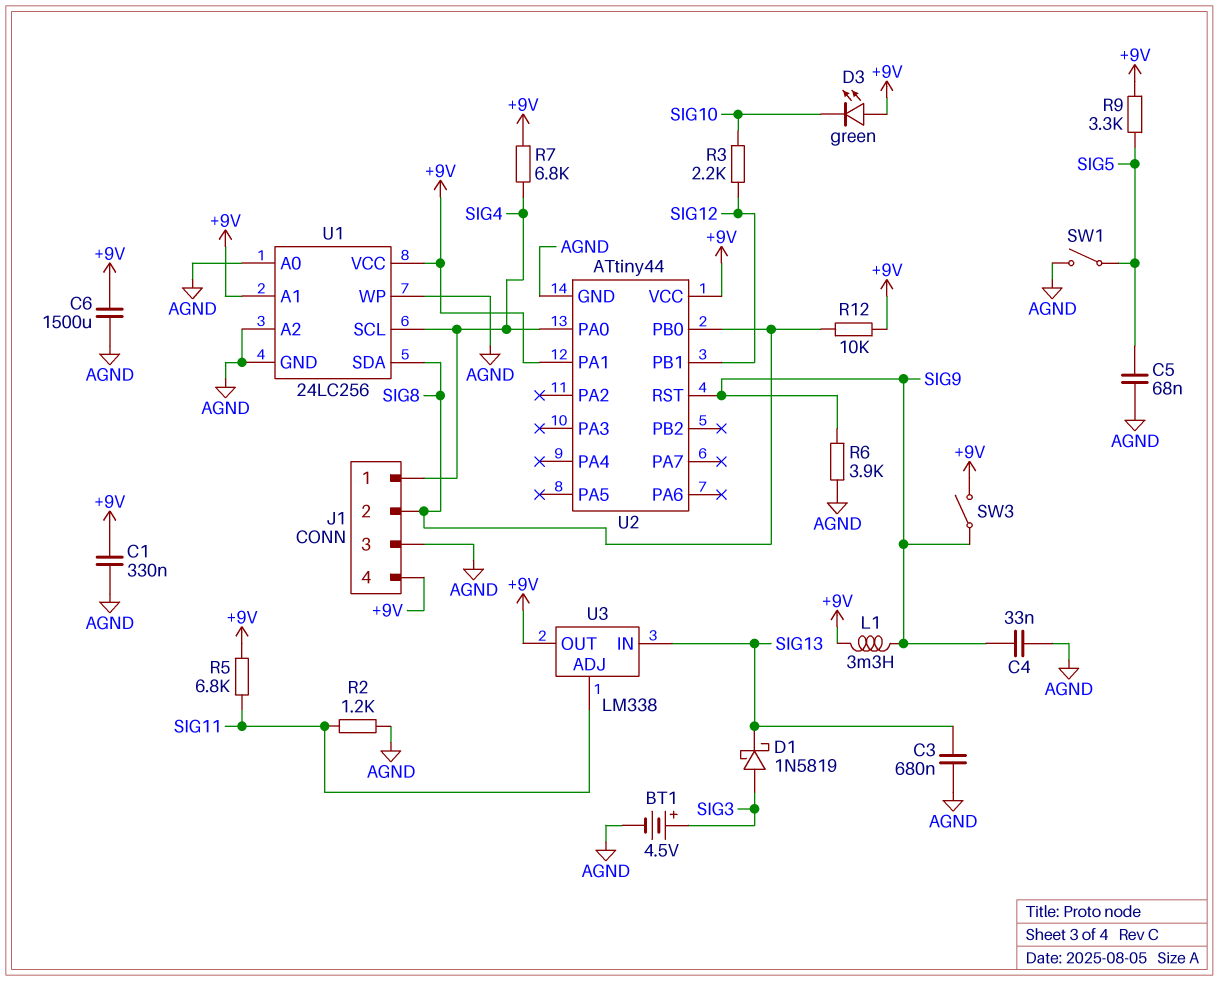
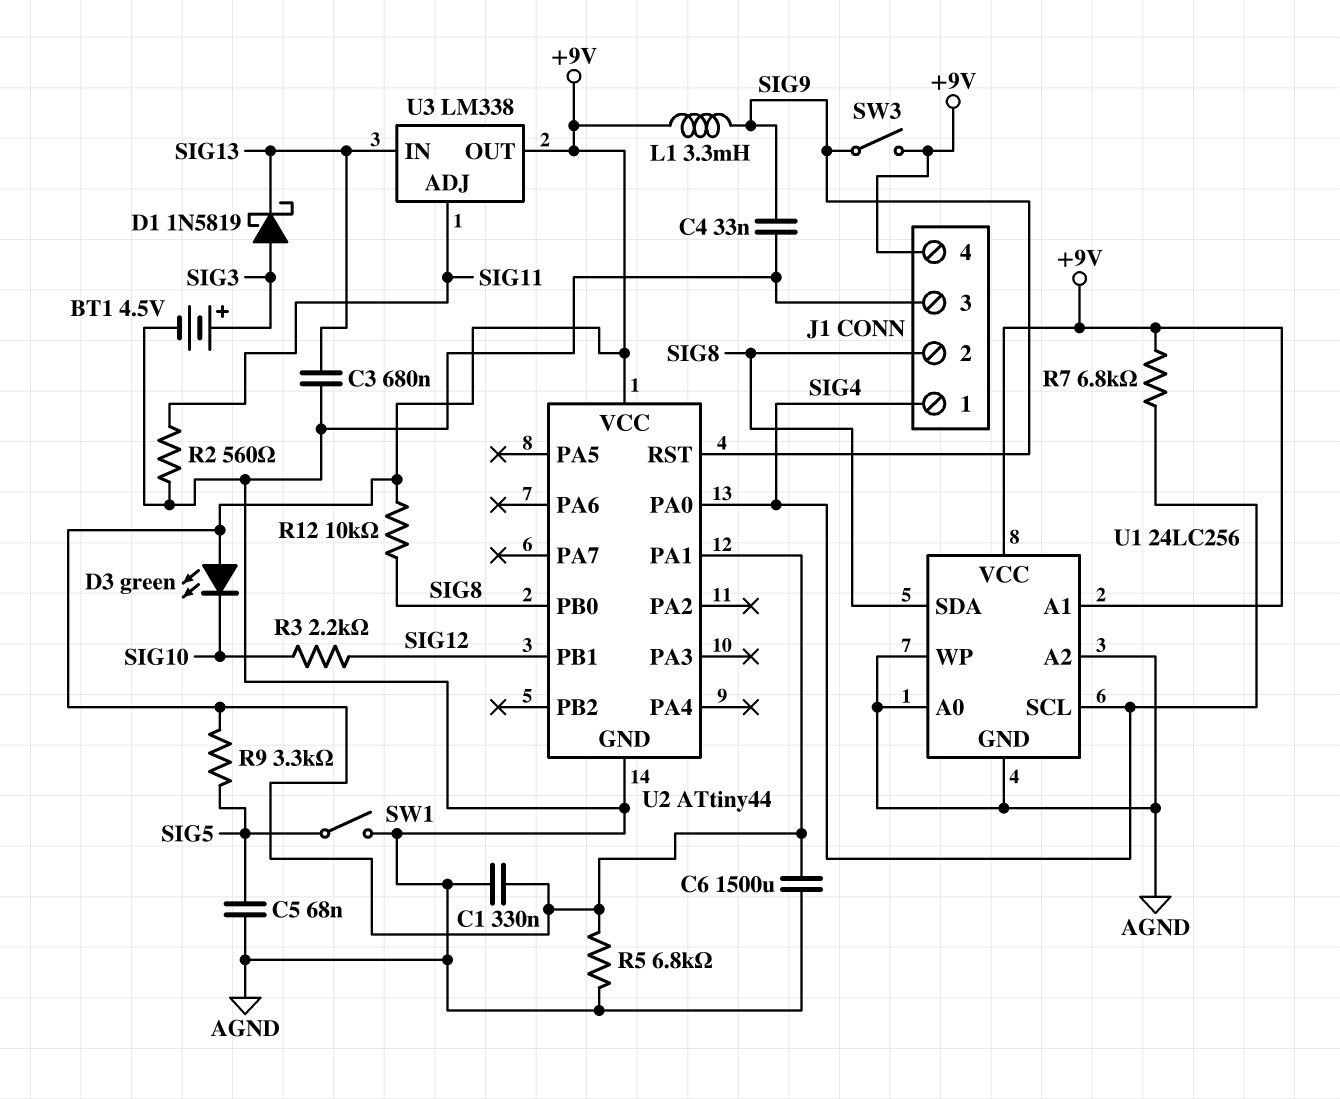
R2: 1.2k (AGND, SIG11) -> 560 (AGND, SIG11)
R5: 6.8k (+9V, SIG11) -> 6.8k (+9V, AGND)
R6: 3.9k (AGND, SIG9) -> none

